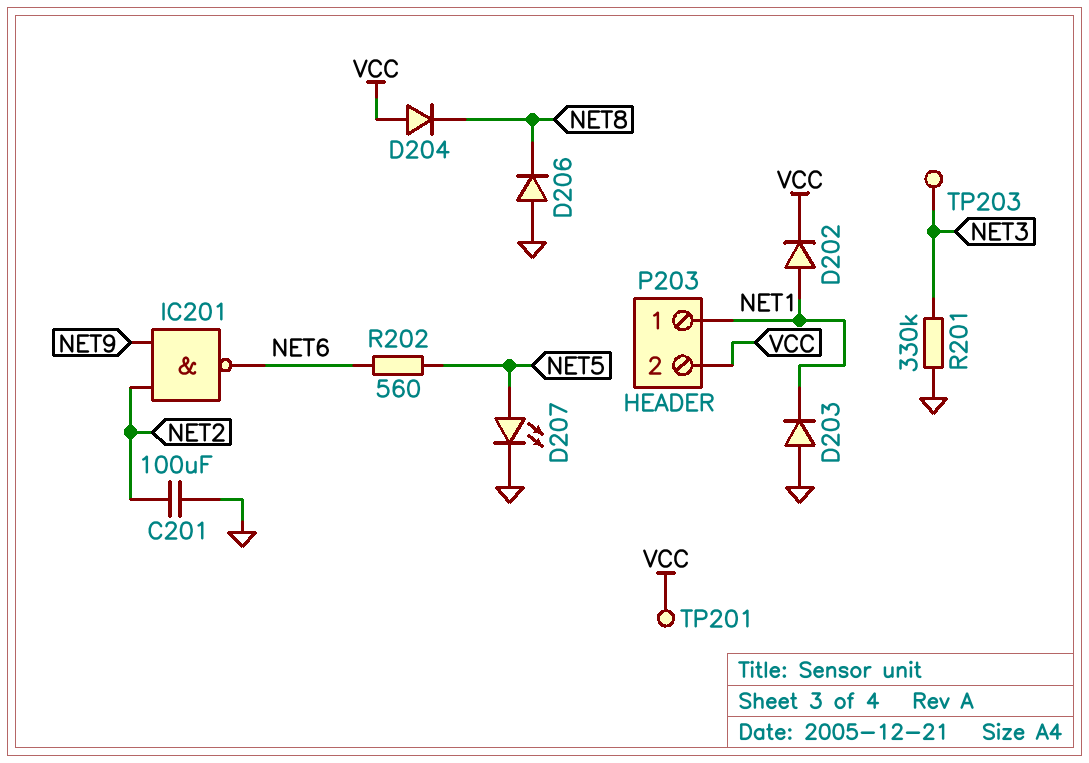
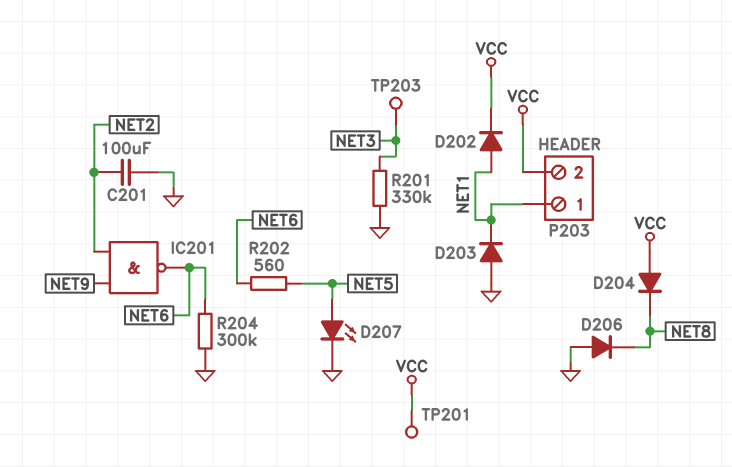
R204: none -> 300k (GND, NET6)

